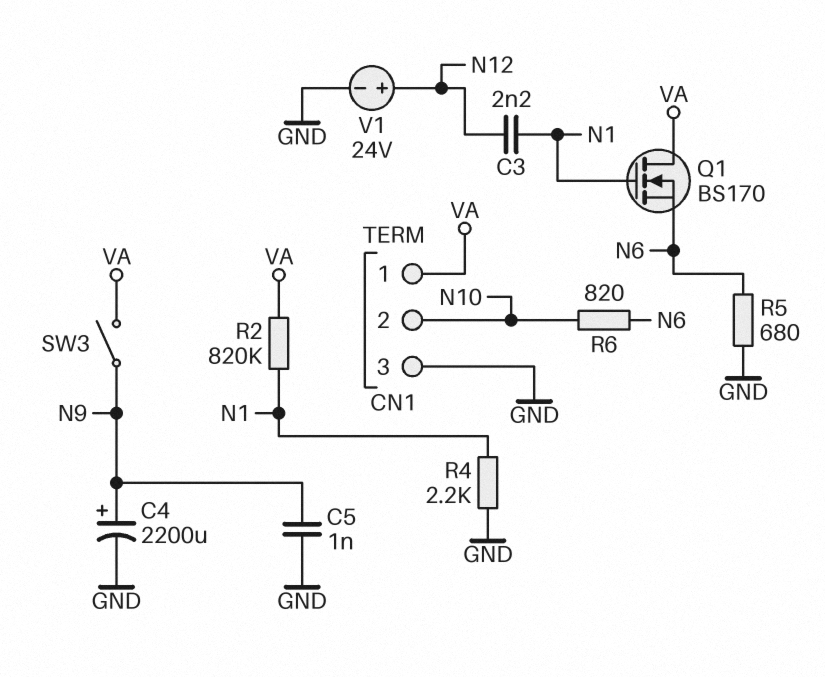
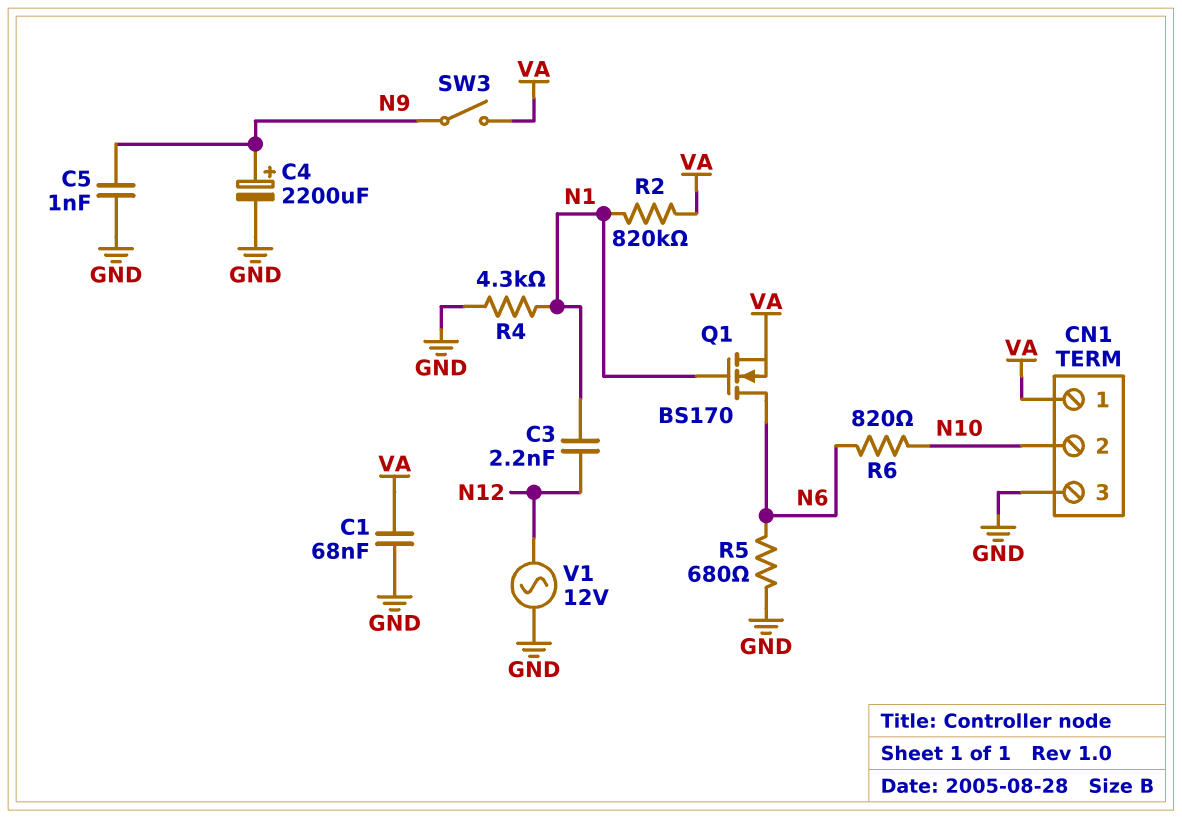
C1: none -> 68nF (GND, VA)
Q1: NMOS BS170 (G N1, D VA, S N6) -> NMOS BS170 (G N1, D N6, S VA)
R4: 2.2k (GND, N1) -> 4.3k (GND, N1)
V1: 24V (plus N12, minus GND) -> AC 12V (GND, N12)

